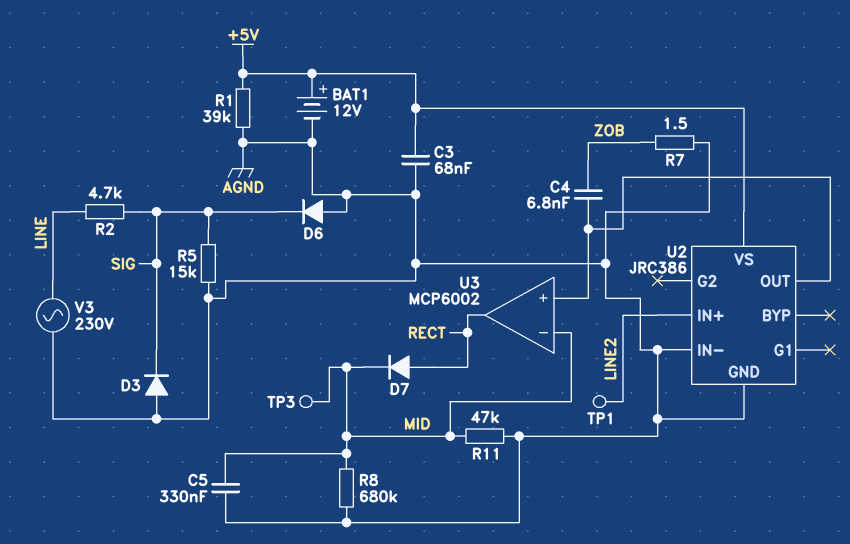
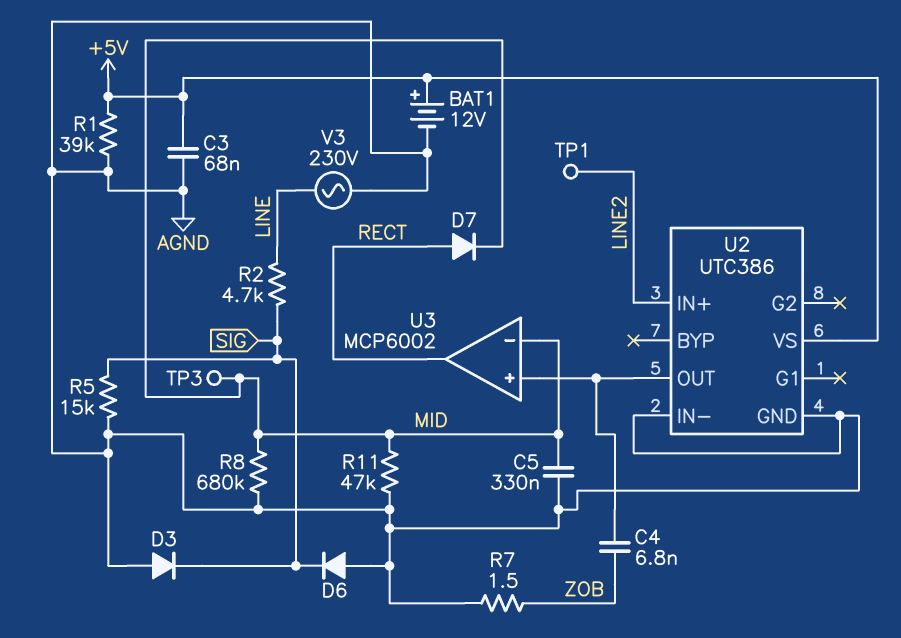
U2: JRC386 -> UTC386

